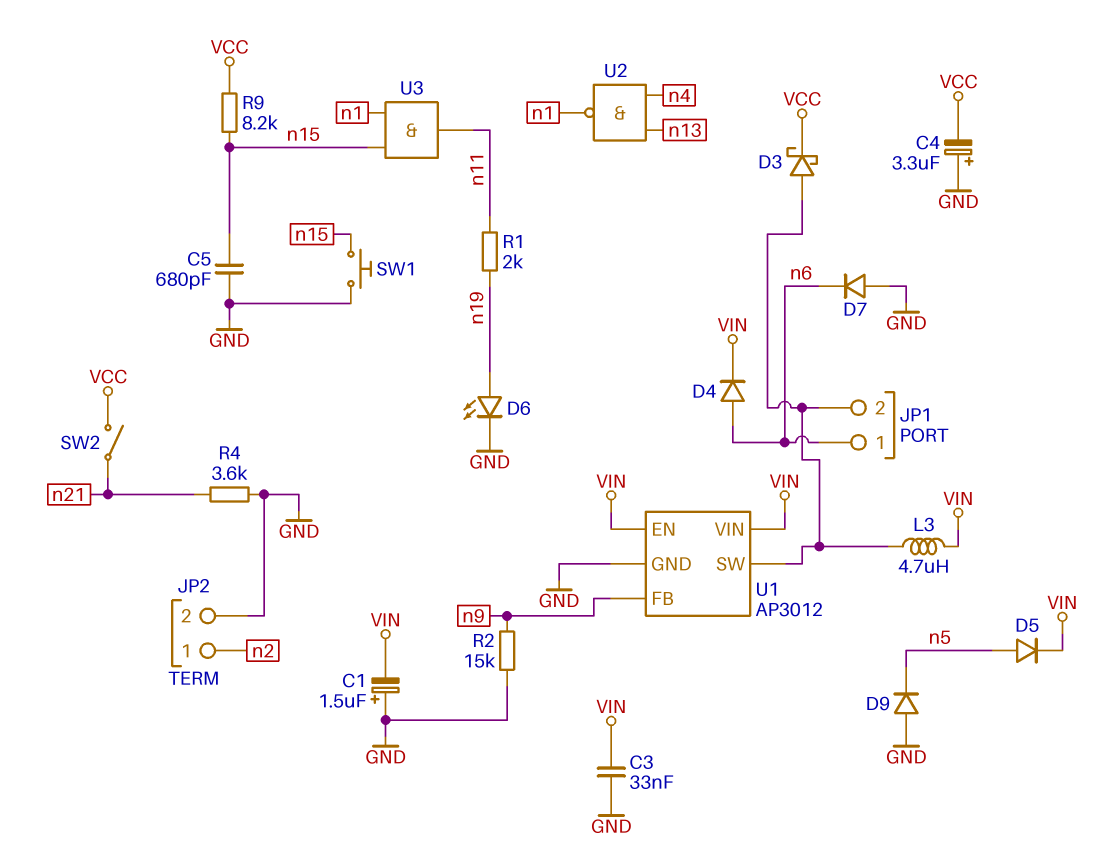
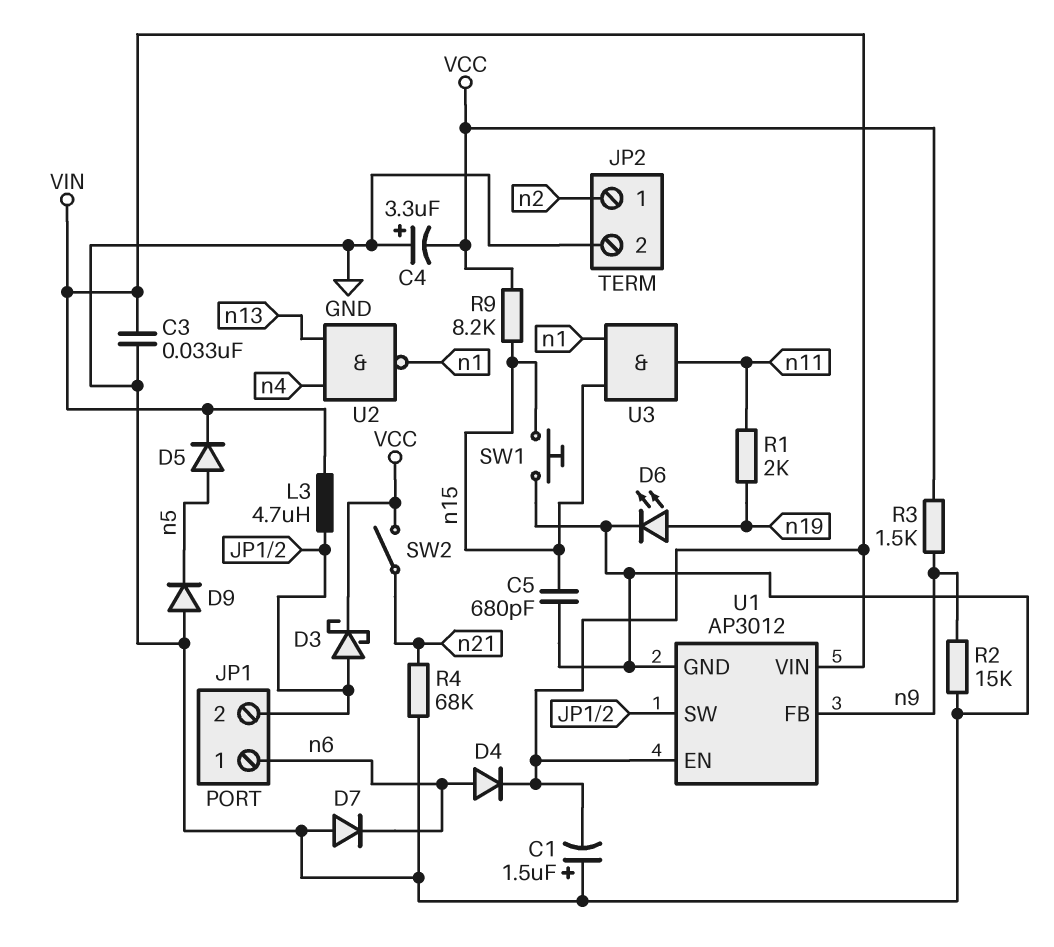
R3: none -> 1.5k (VCC, n9)
R4: 3.6k (GND, n21) -> 68k (GND, n21)

